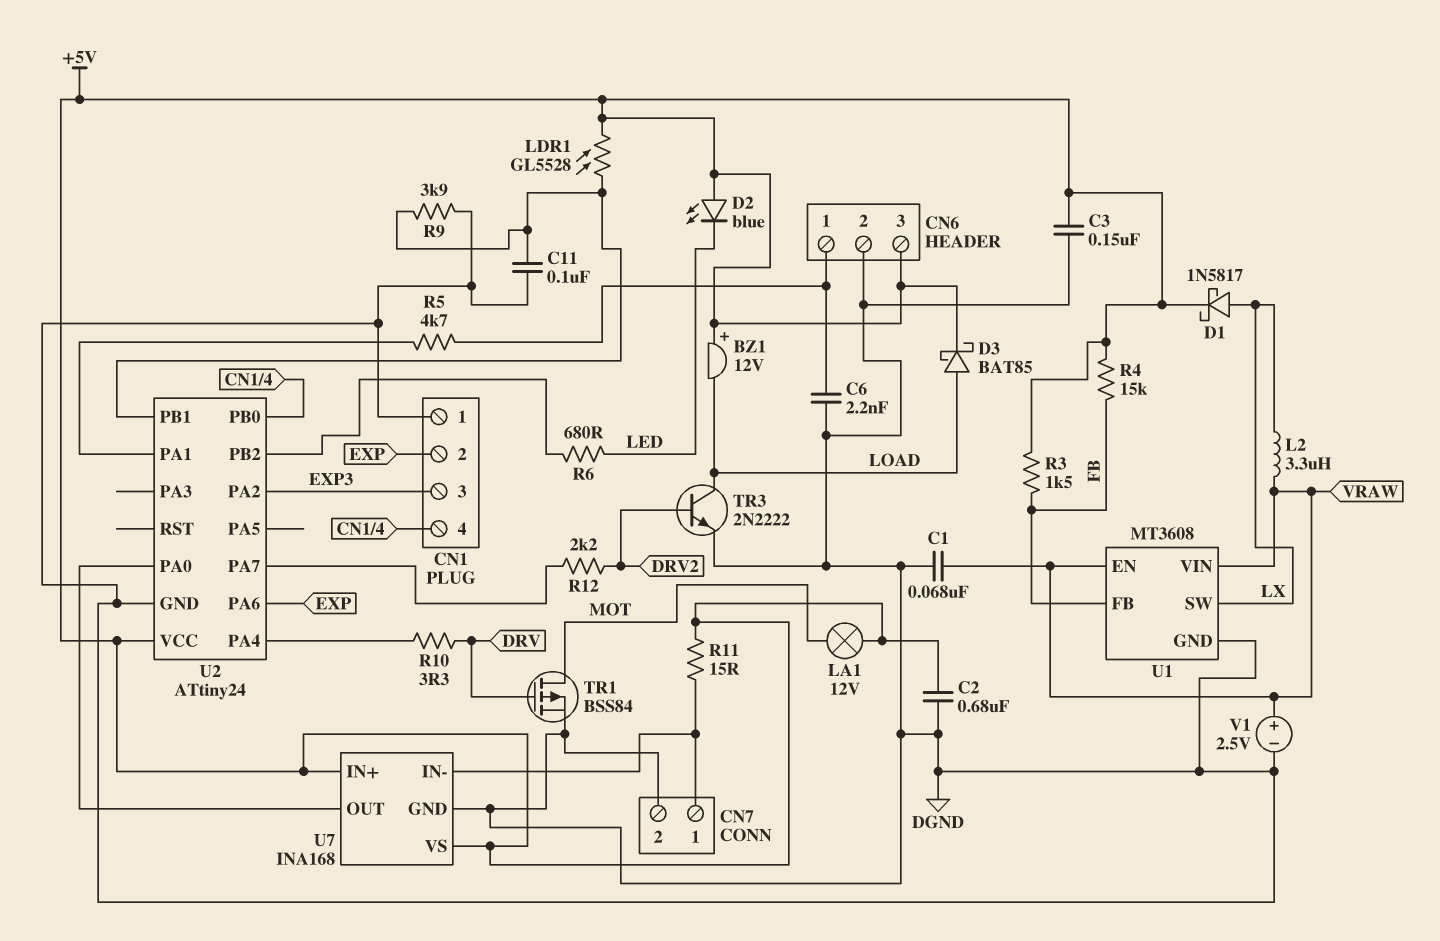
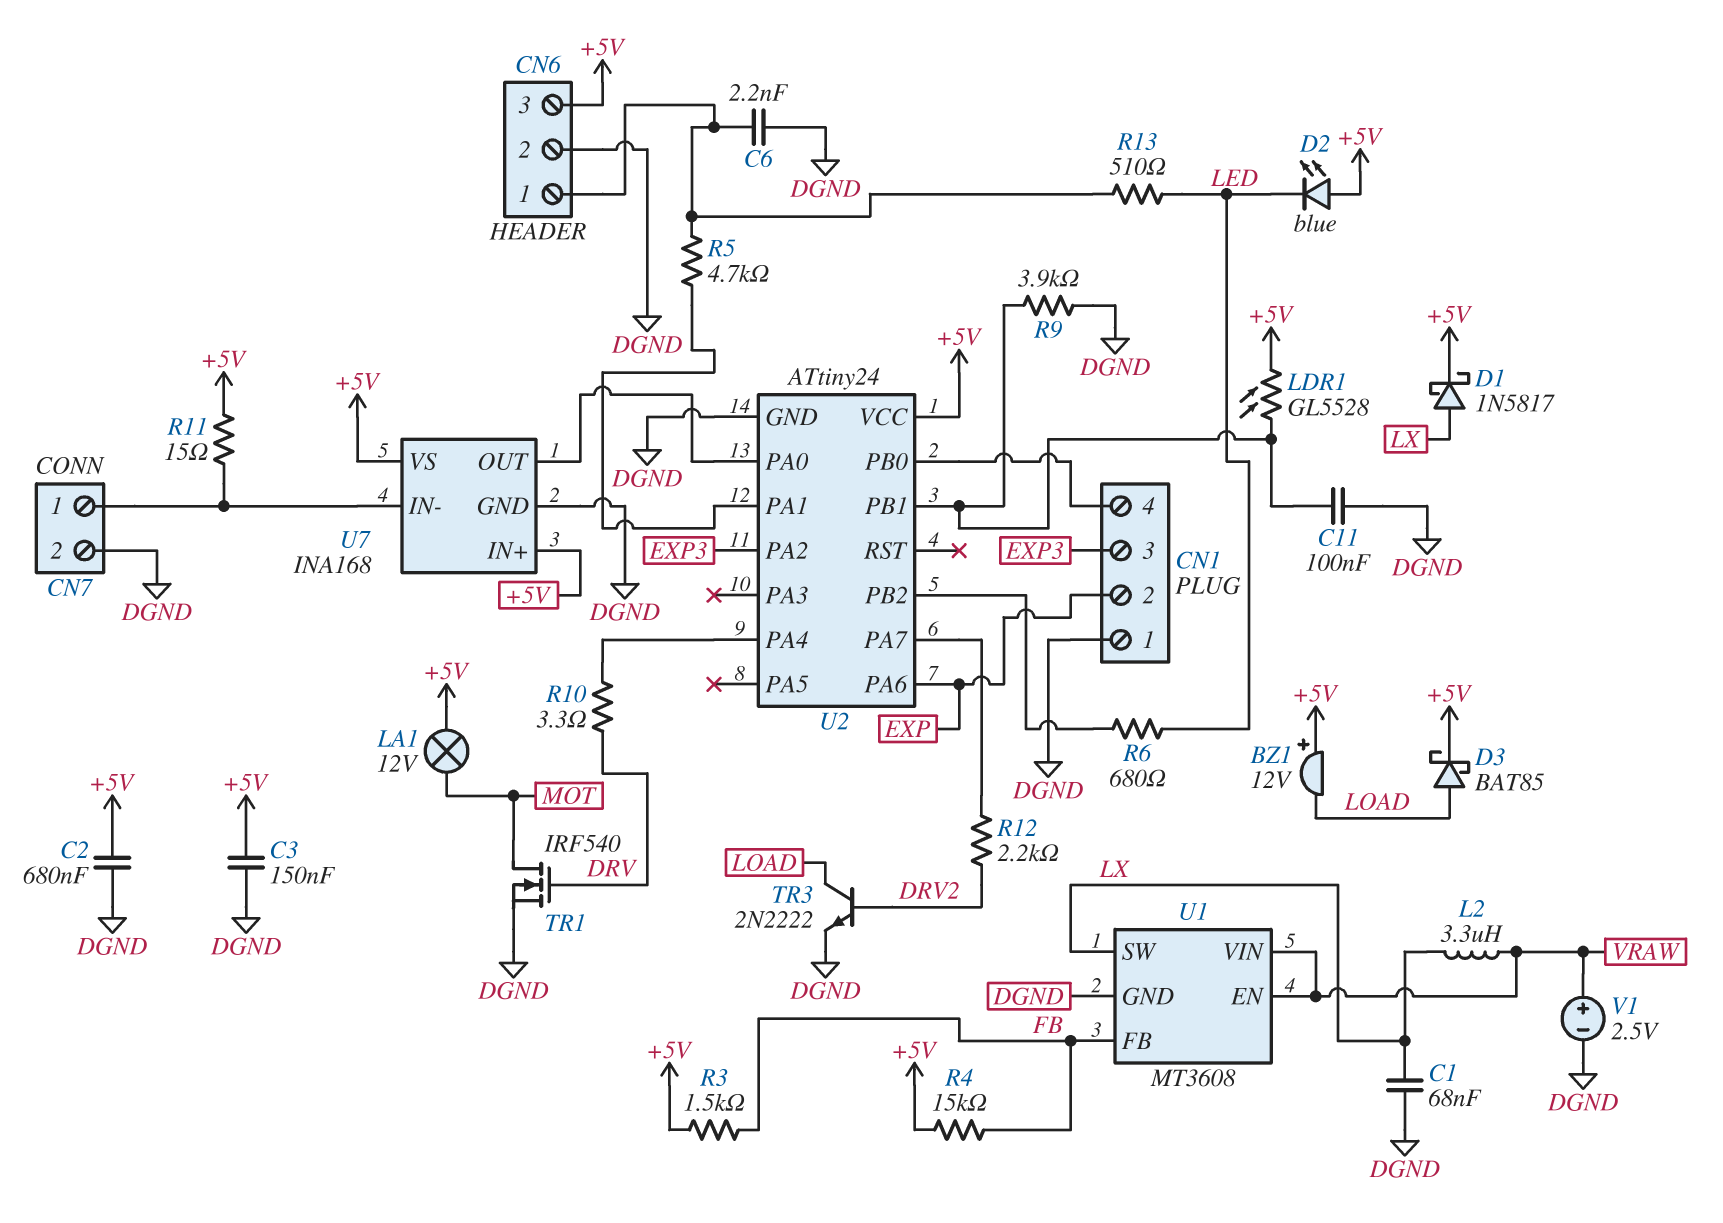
C1: 68nF (DGND, VRAW) -> 68nF (DGND, LX)
R13: none -> 510 (CN6/1, LED)
TR1: PMOS BSS84 (G DRV, D MOT, S DGND) -> NMOS IRF540 (G DRV, D MOT, S DGND)

